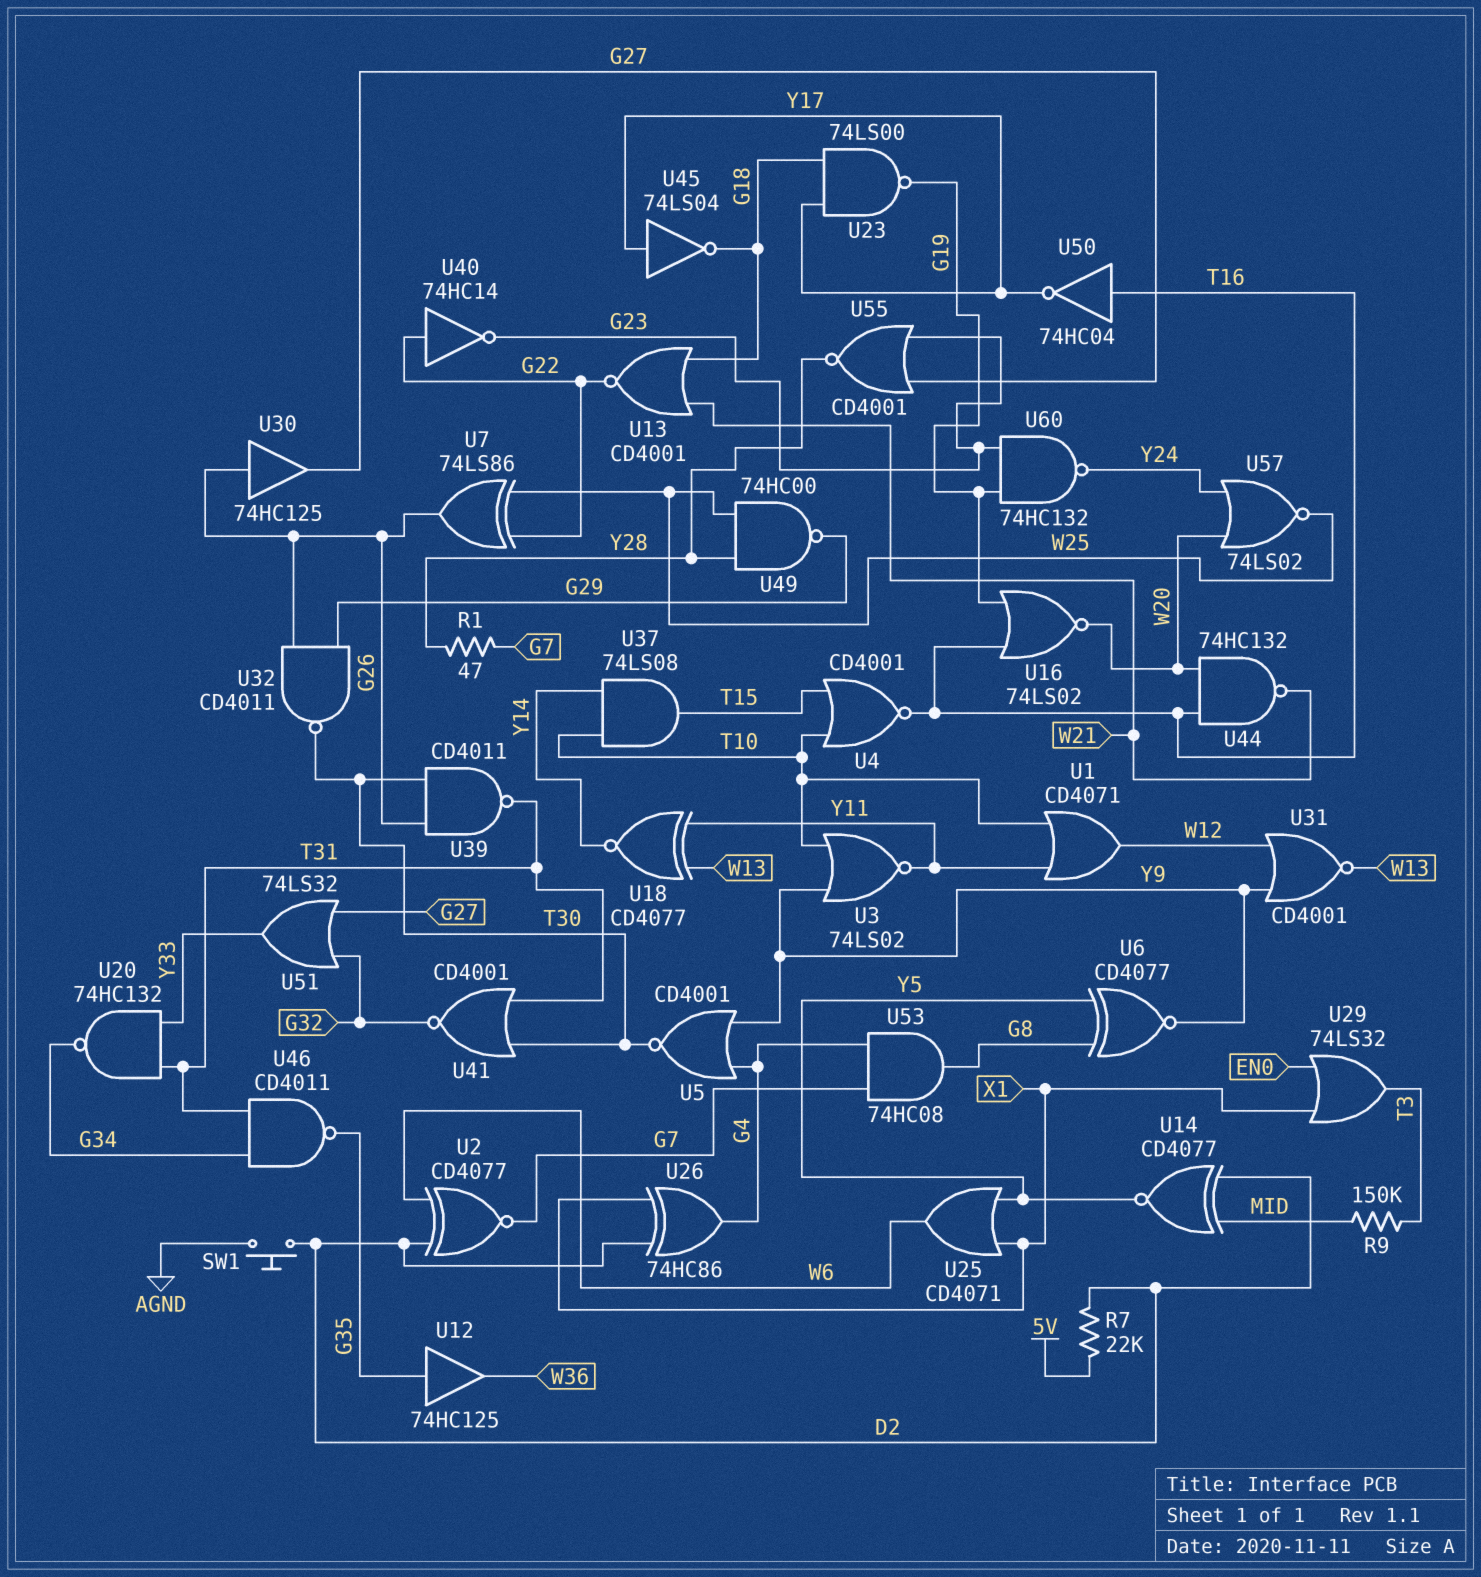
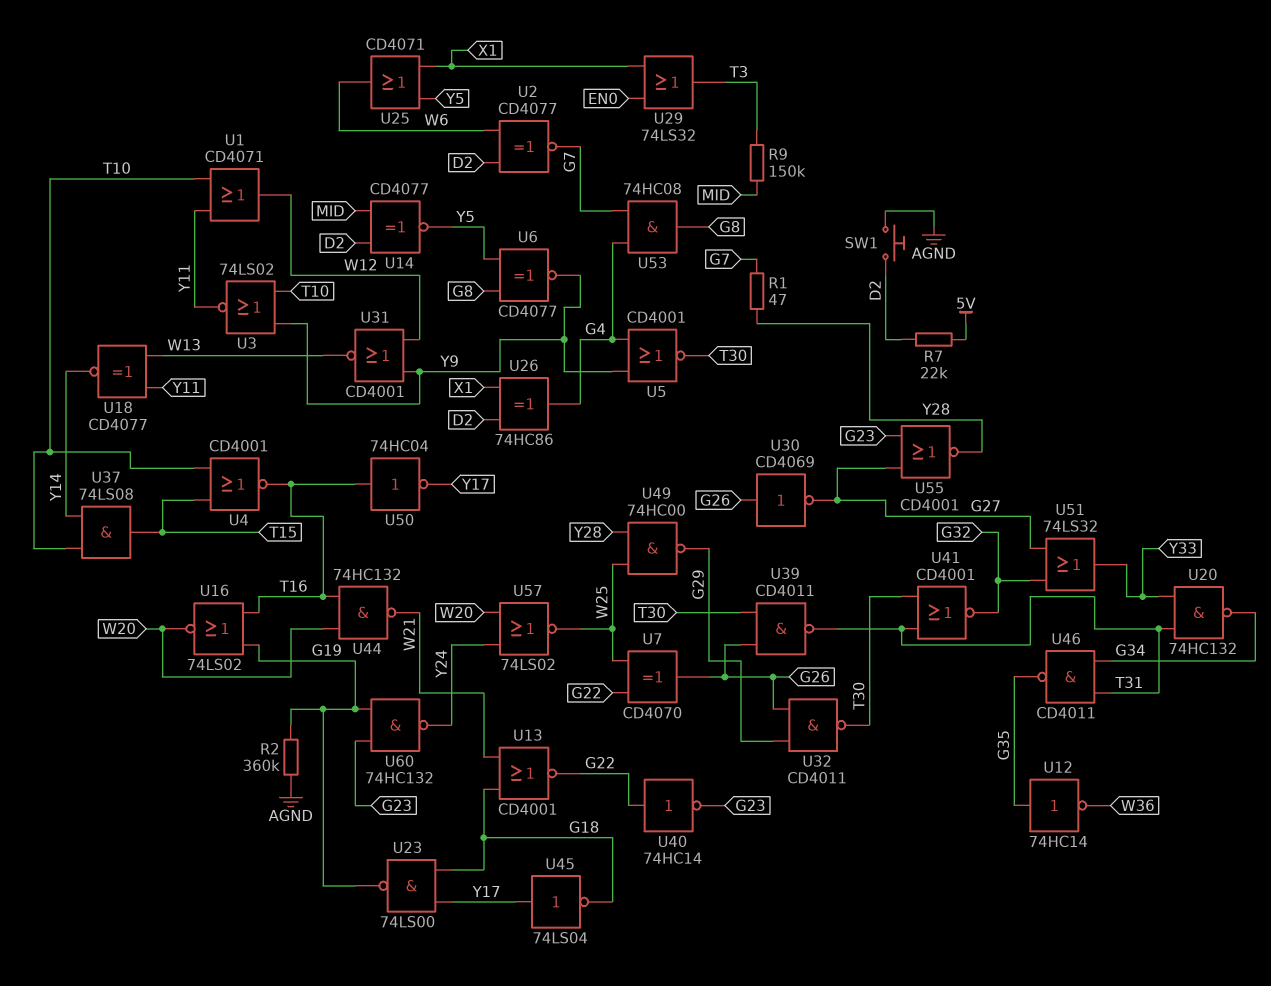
R2: none -> 360k (AGND, G19)
U7: XOR 74LS86 (in G22, in W25, out G26) -> XOR CD4070 (in G22, in W25, out G26)
U12: buffer 74HC125 (in G35, out W36) -> NOT 74HC14 (in G35, out W36)
U30: buffer 74HC125 (in G26, out G27) -> NOT CD4069 (in G26, out G27)

